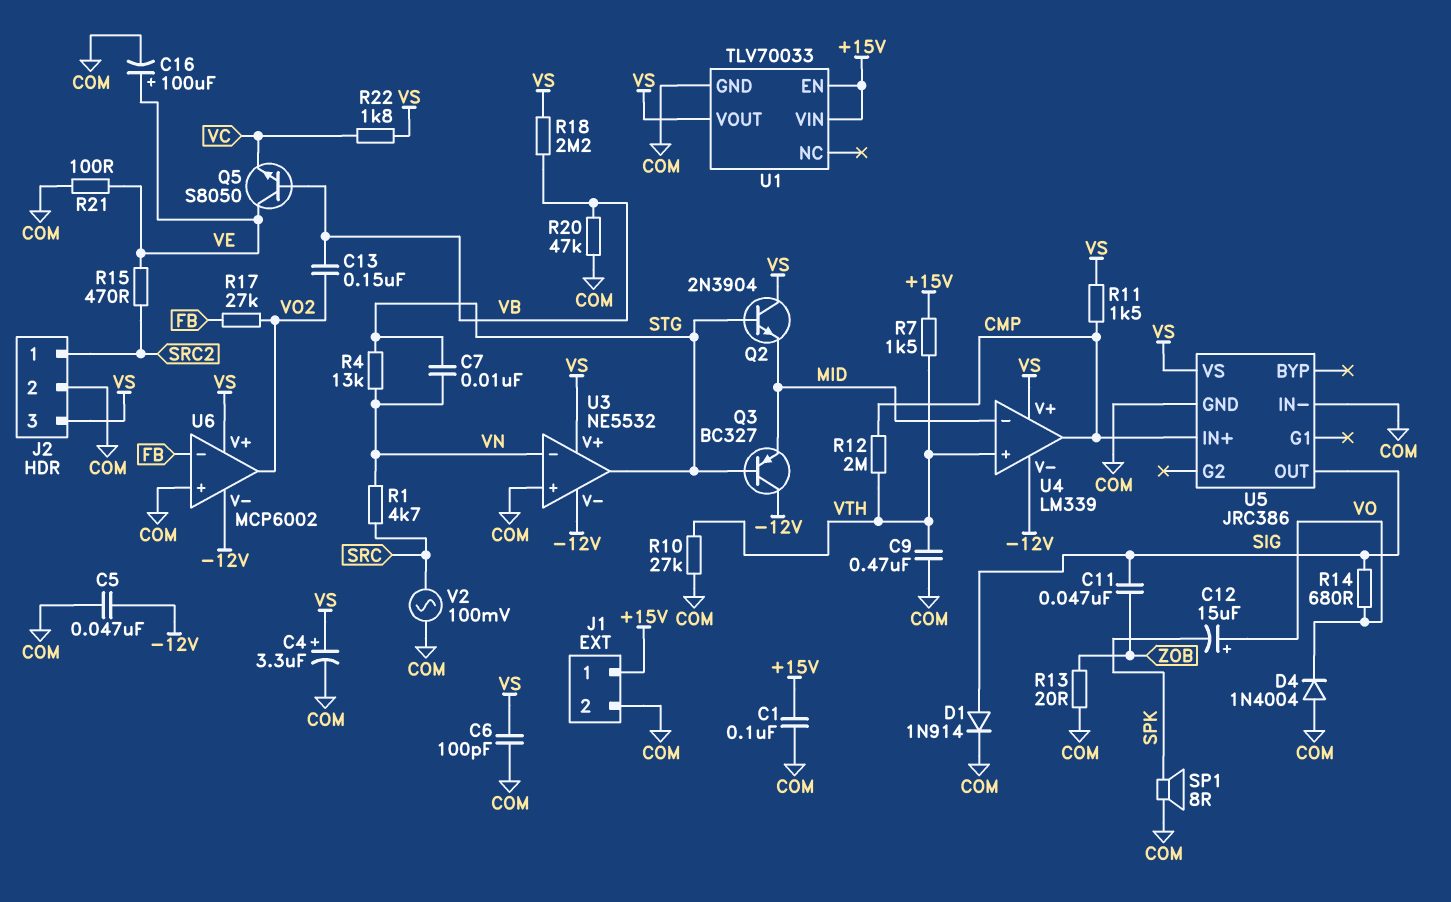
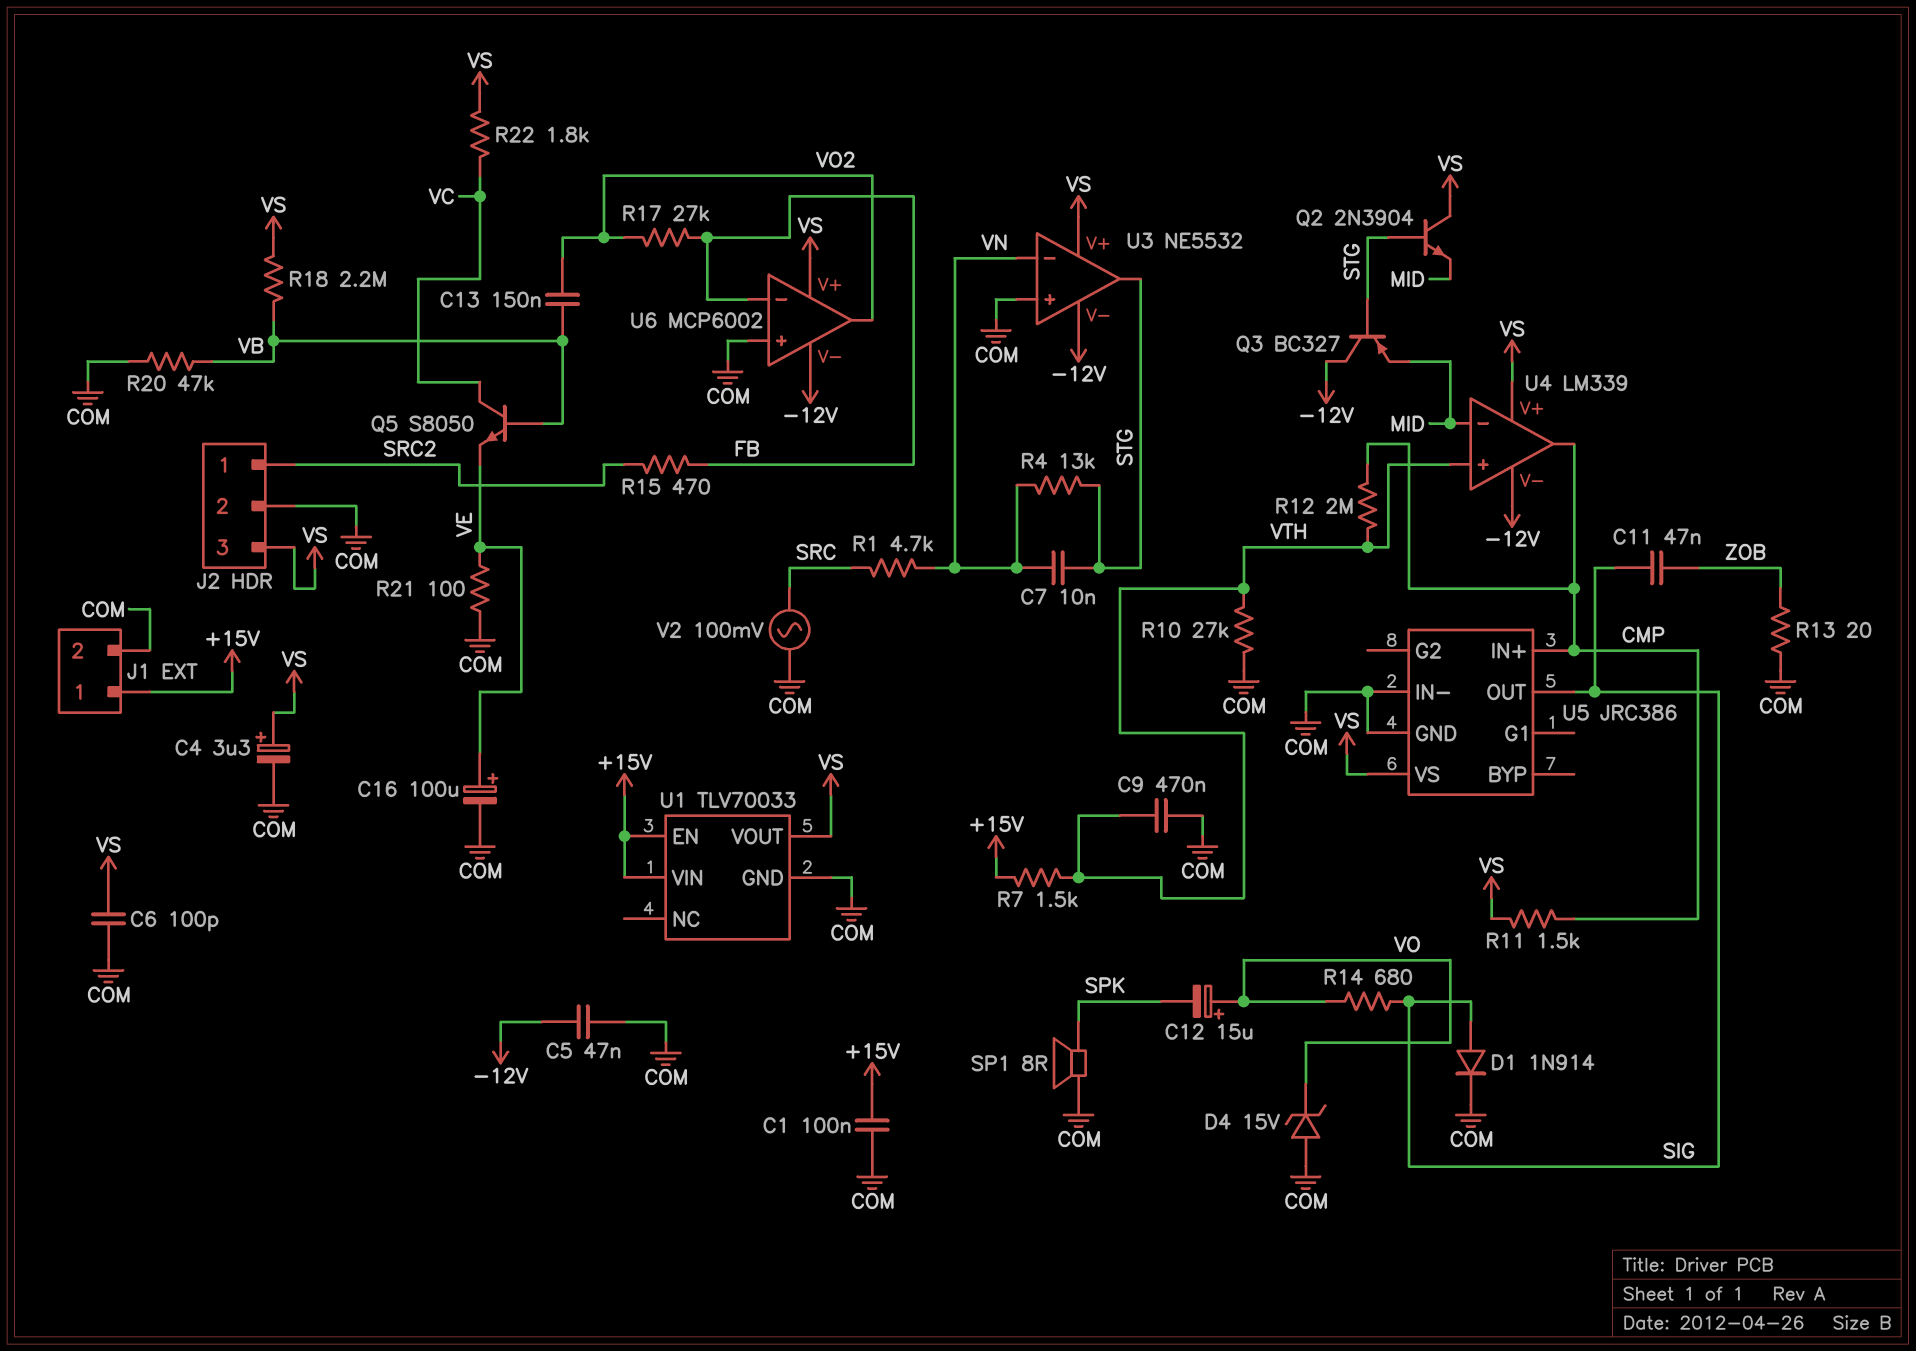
D4: diode 1N4004 (A COM, K VO) -> zener 15V (A COM, K VO)
Q5: NPN S8050 (B VB, C VE, E VC) -> NPN S8050 (B VB, C VC, E VE)
R15: 470 (SRC2, VE) -> 470 (FB, SRC2)

